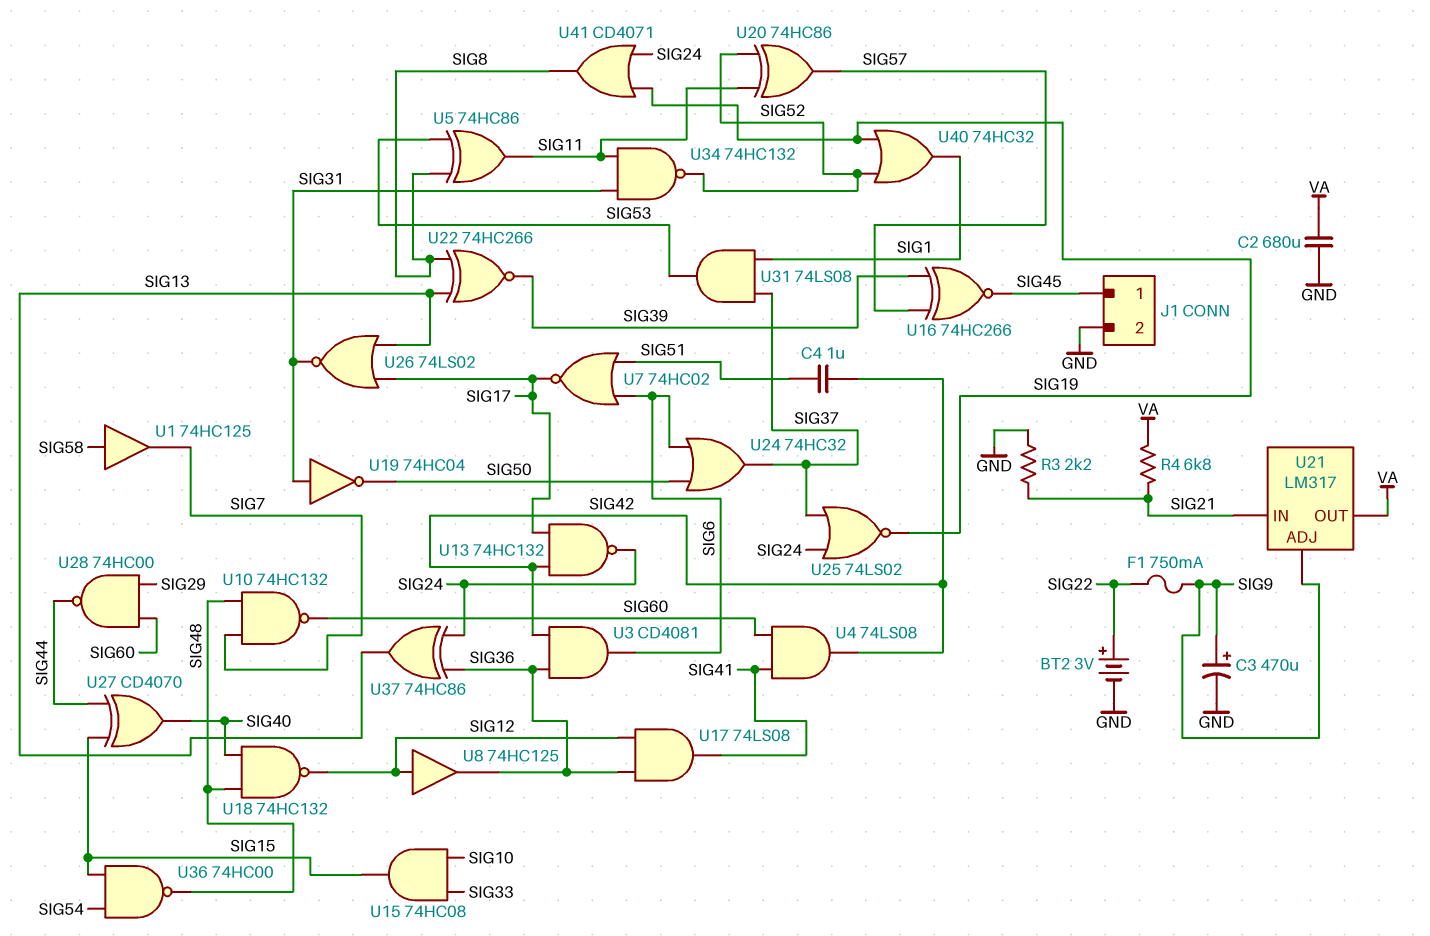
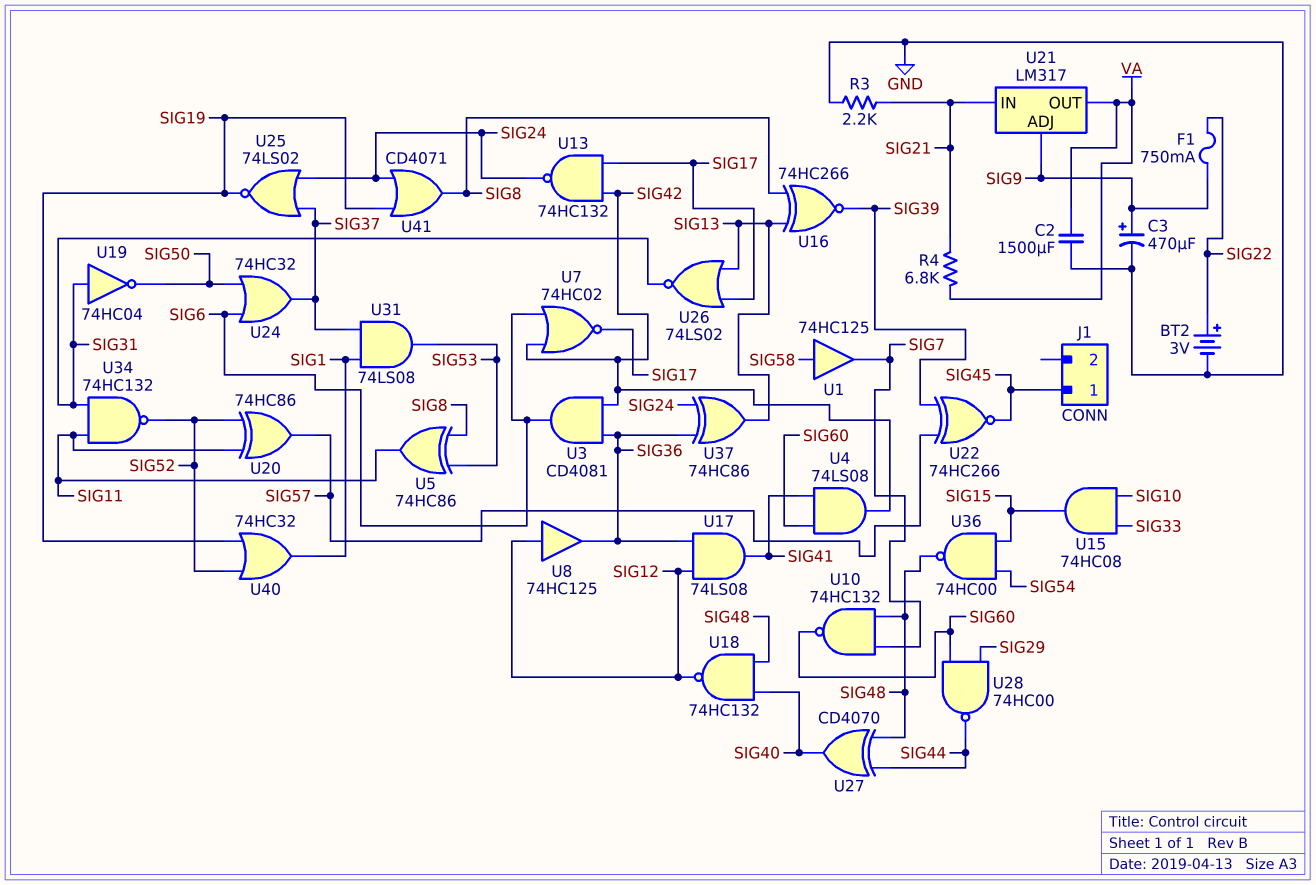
C2: 680uF (GND, VA) -> 1500uF (GND, VA)
C4: 1uF (SIG42, SIG51) -> none
J1 pin 2: GND -> none
U7: NOR 74HC02 (in SIG6, in SIG51, out SIG17) -> NOR 74HC02 (in SIG6, in SIG42, out SIG17)
U16: XNOR 74HC266 (in SIG39, in SIG57, out SIG45) -> XNOR 74HC266 (in SIG8, in SIG13, out SIG39)
U22: XNOR 74HC266 (in SIG8, in SIG13, out SIG39) -> XNOR 74HC266 (in SIG39, in SIG57, out SIG45)
U27: XOR CD4070 (in SIG15, in SIG44, out SIG40) -> XOR CD4070 (in SIG44, in SIG48, out SIG40)

